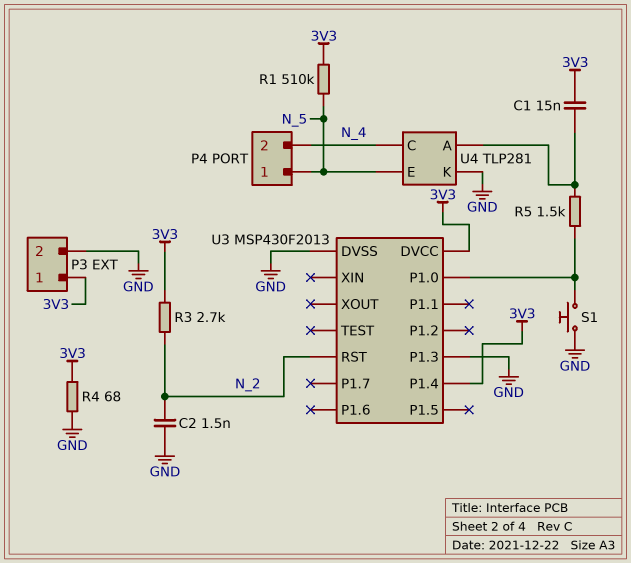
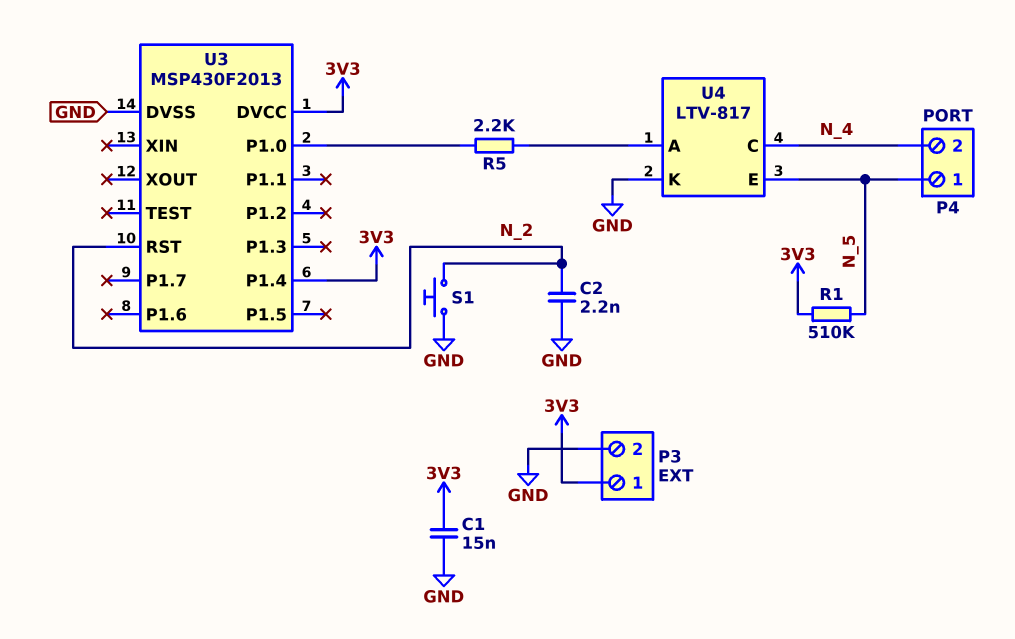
C1: 15nF (3V3, U4/A) -> 15nF (3V3, GND)
C2: 1.5nF (GND, N_2) -> 2.2nF (GND, N_2)
R3: 2.7k (3V3, N_2) -> none
R4: 68 (3V3, GND) -> none
R5: 1.5k (U3/P1.0, U4/A) -> 2.2k (U3/P1.0, U4/A)
S1: button (GND, U3/P1.0) -> button (GND, N_2)
U3 pin P1.3: GND -> none
U4: TLP281 -> LTV-817

